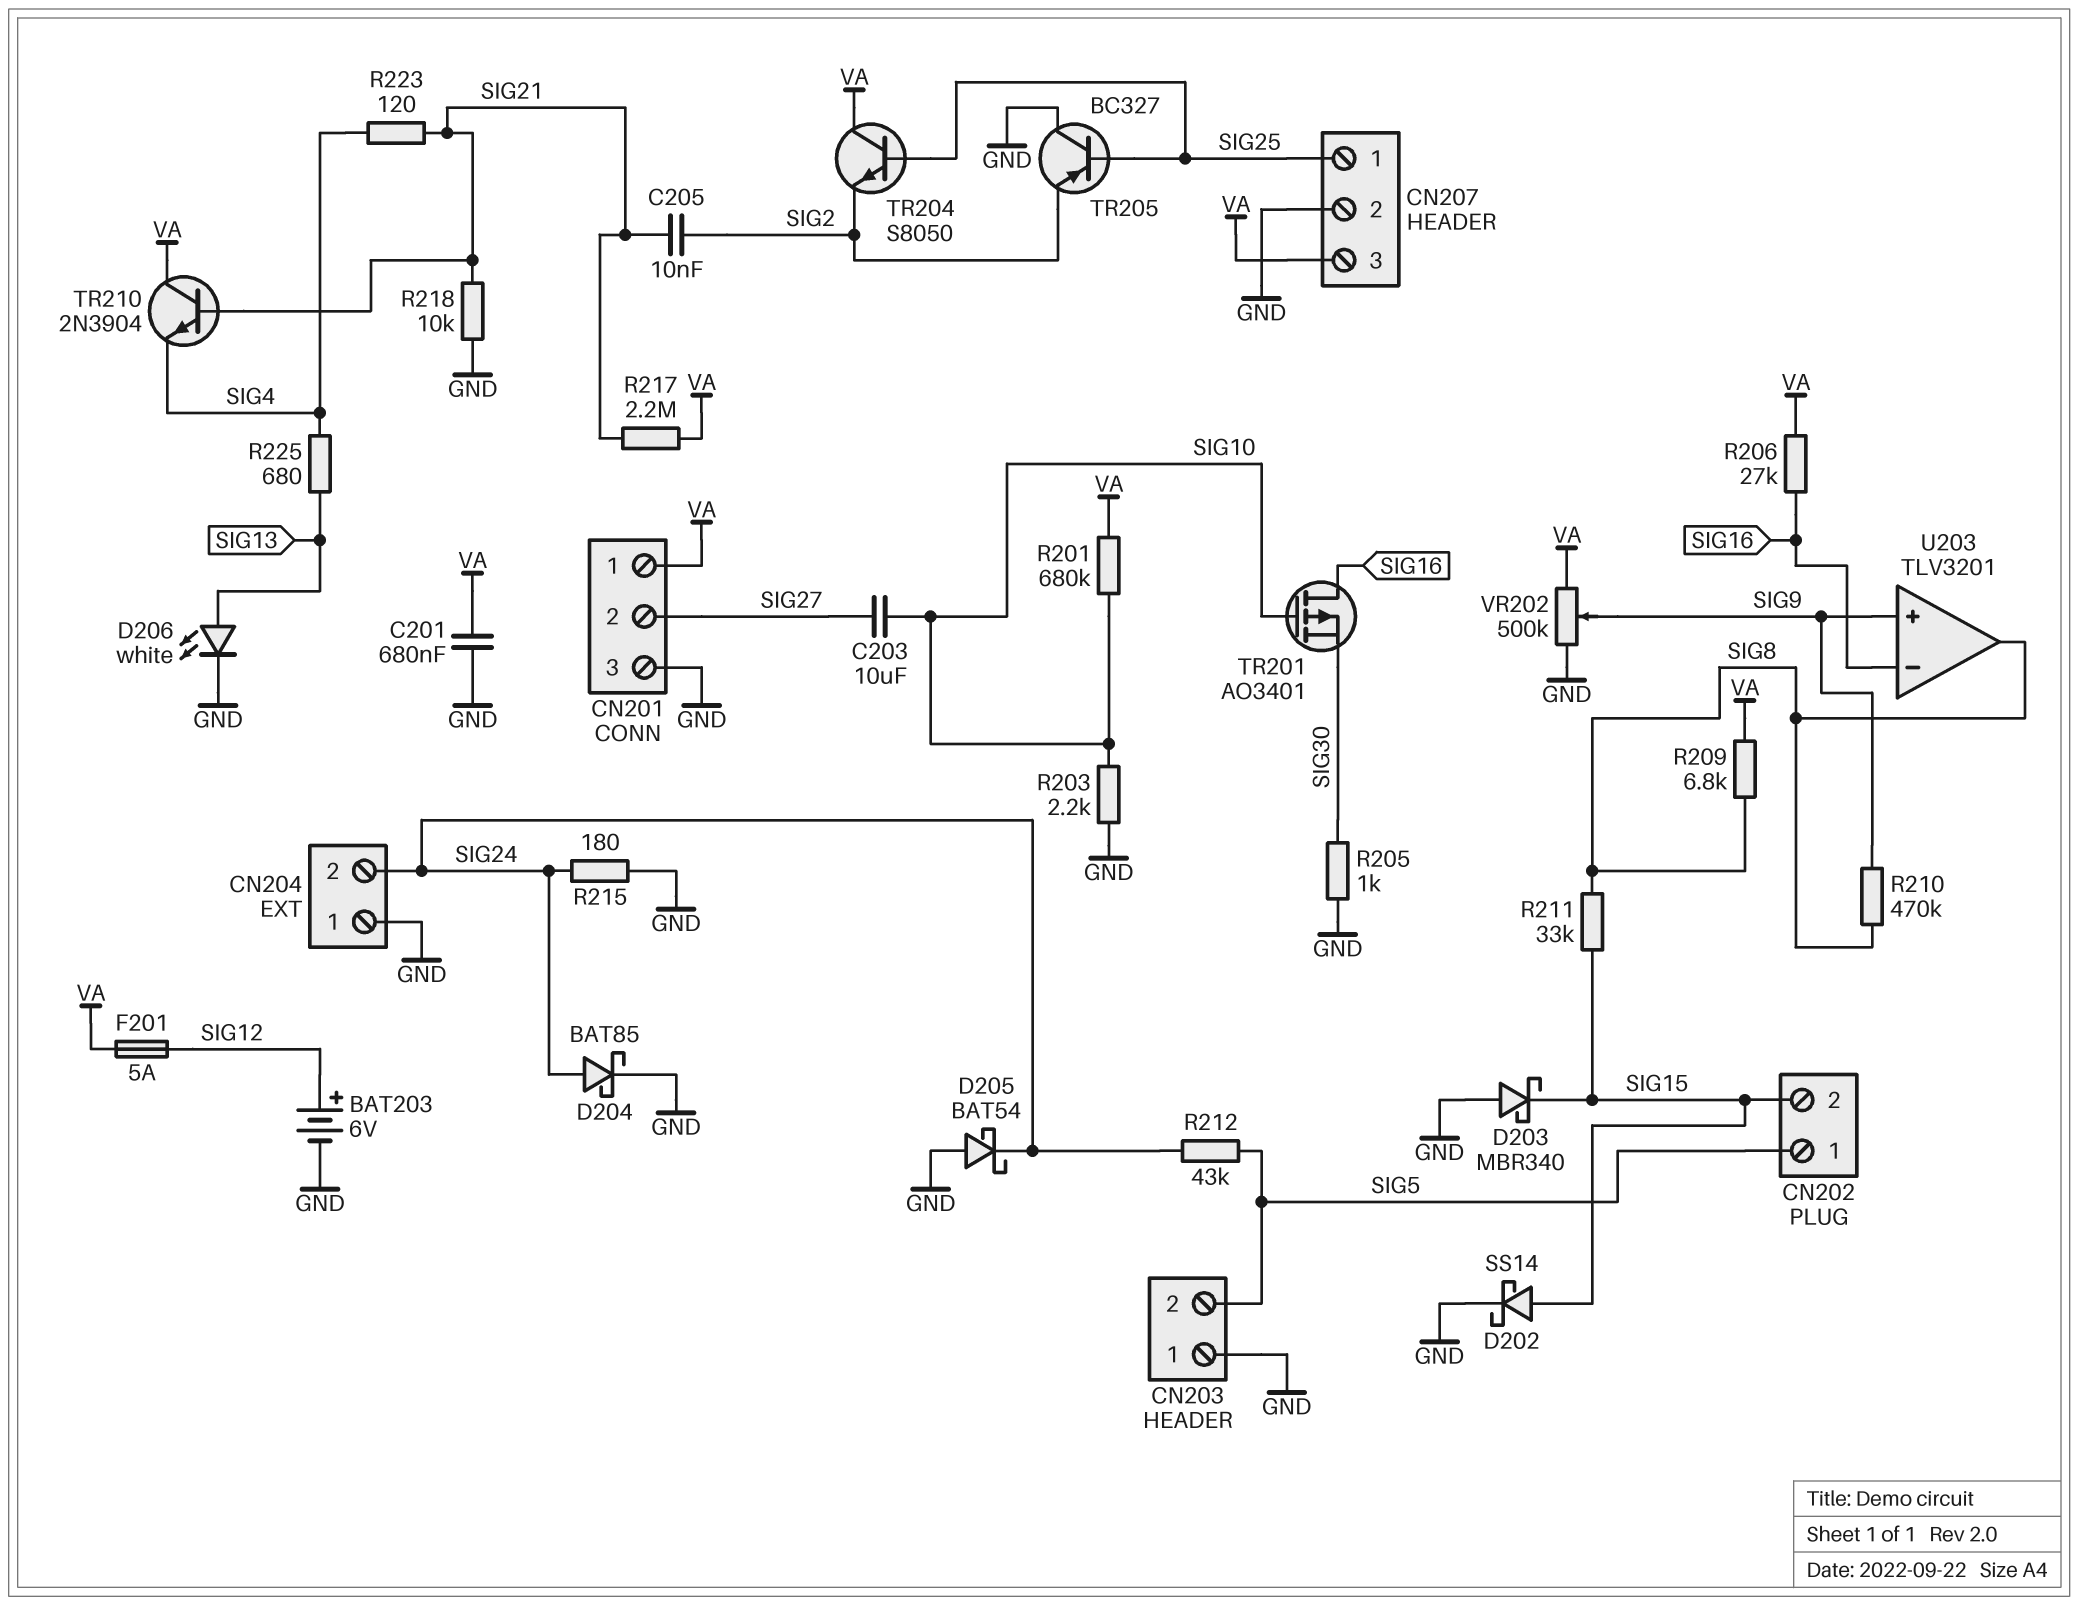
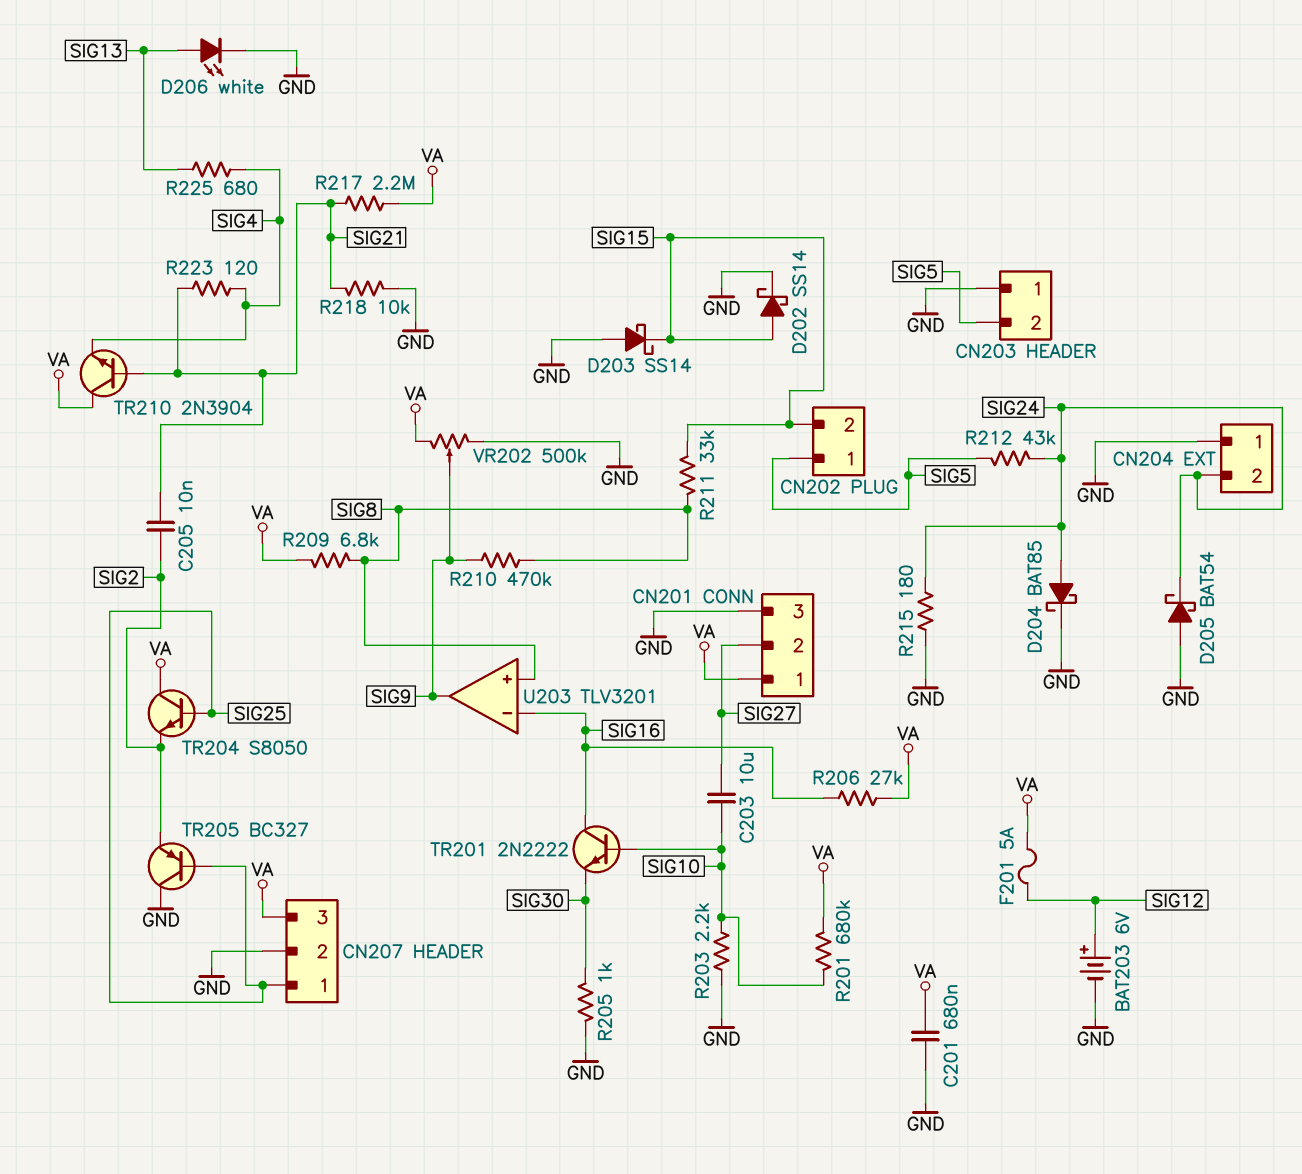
D203: schottky MBR340 (A GND, K SIG15) -> schottky SS14 (A GND, K SIG15)
TR201: PMOS AO3401 (G SIG10, D SIG16, S SIG30) -> NPN 2N2222 (B SIG10, C SIG16, E SIG30)
U203 pin in+: SIG9 -> SIG8
U203 pin out: SIG8 -> SIG9

